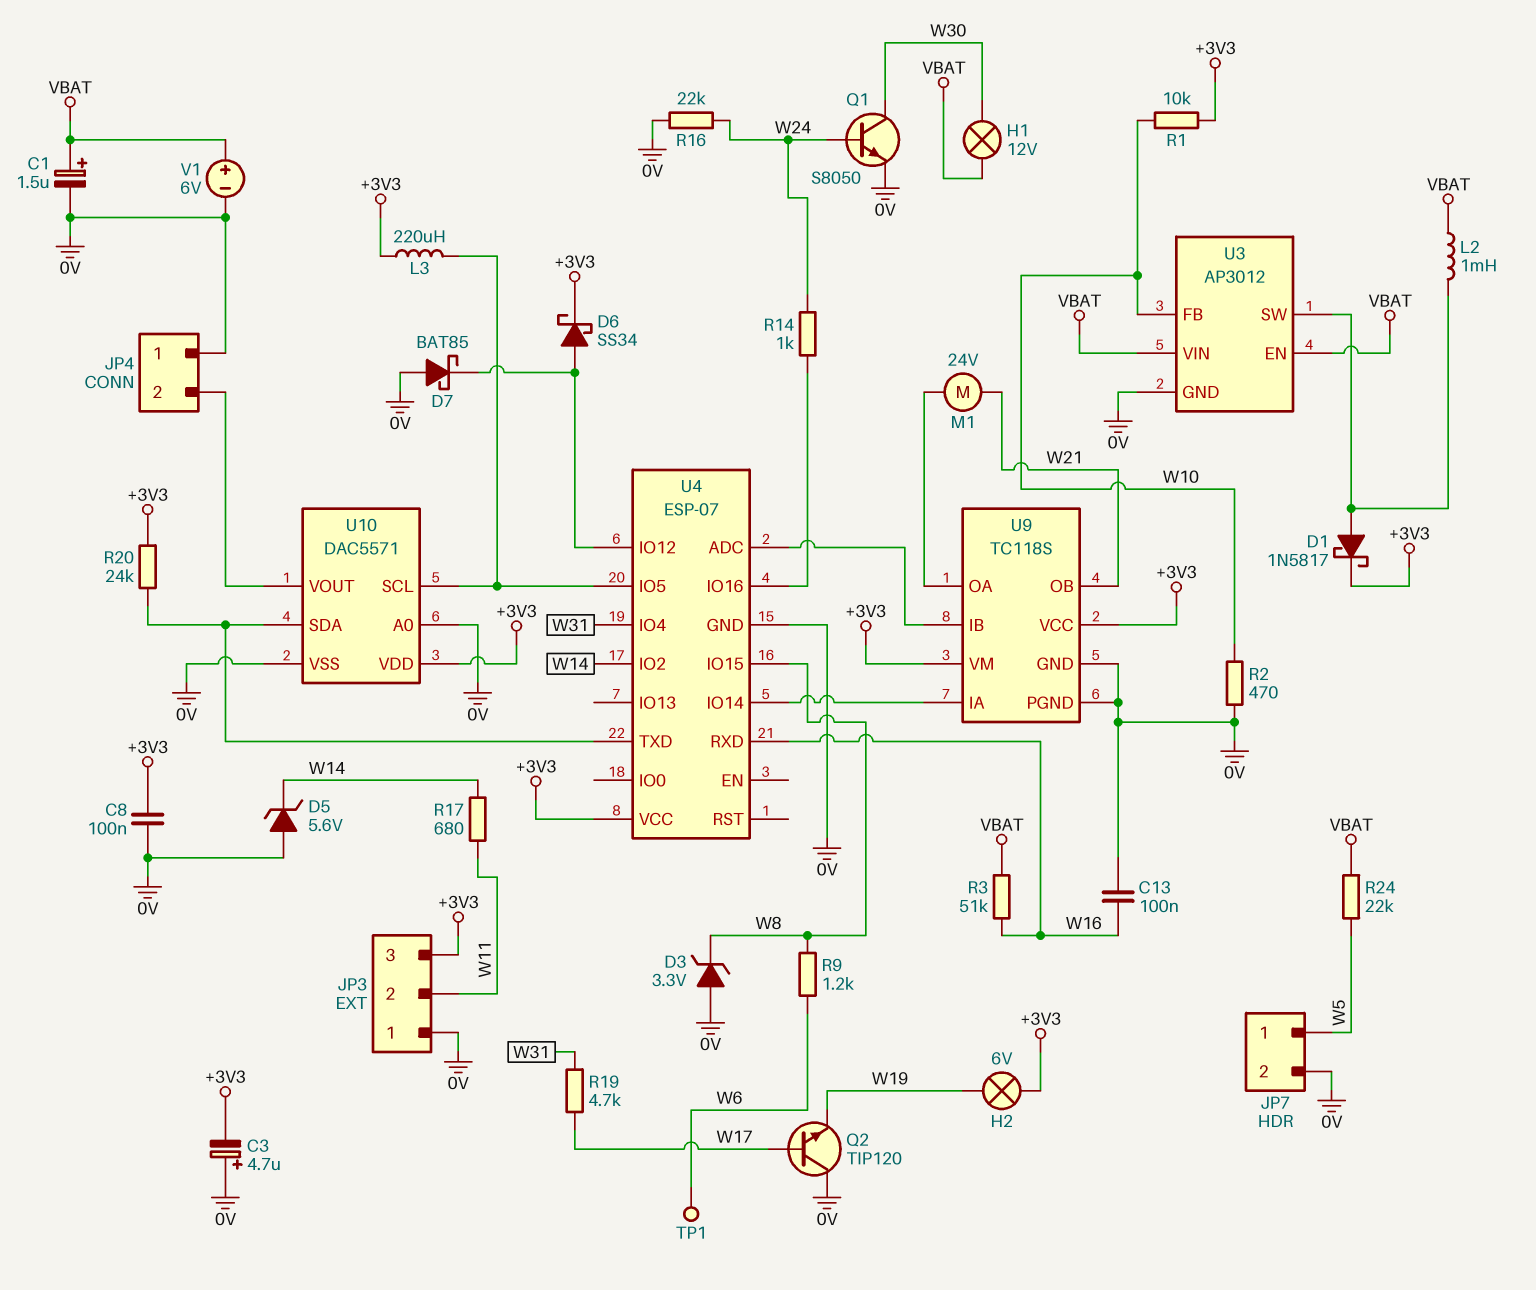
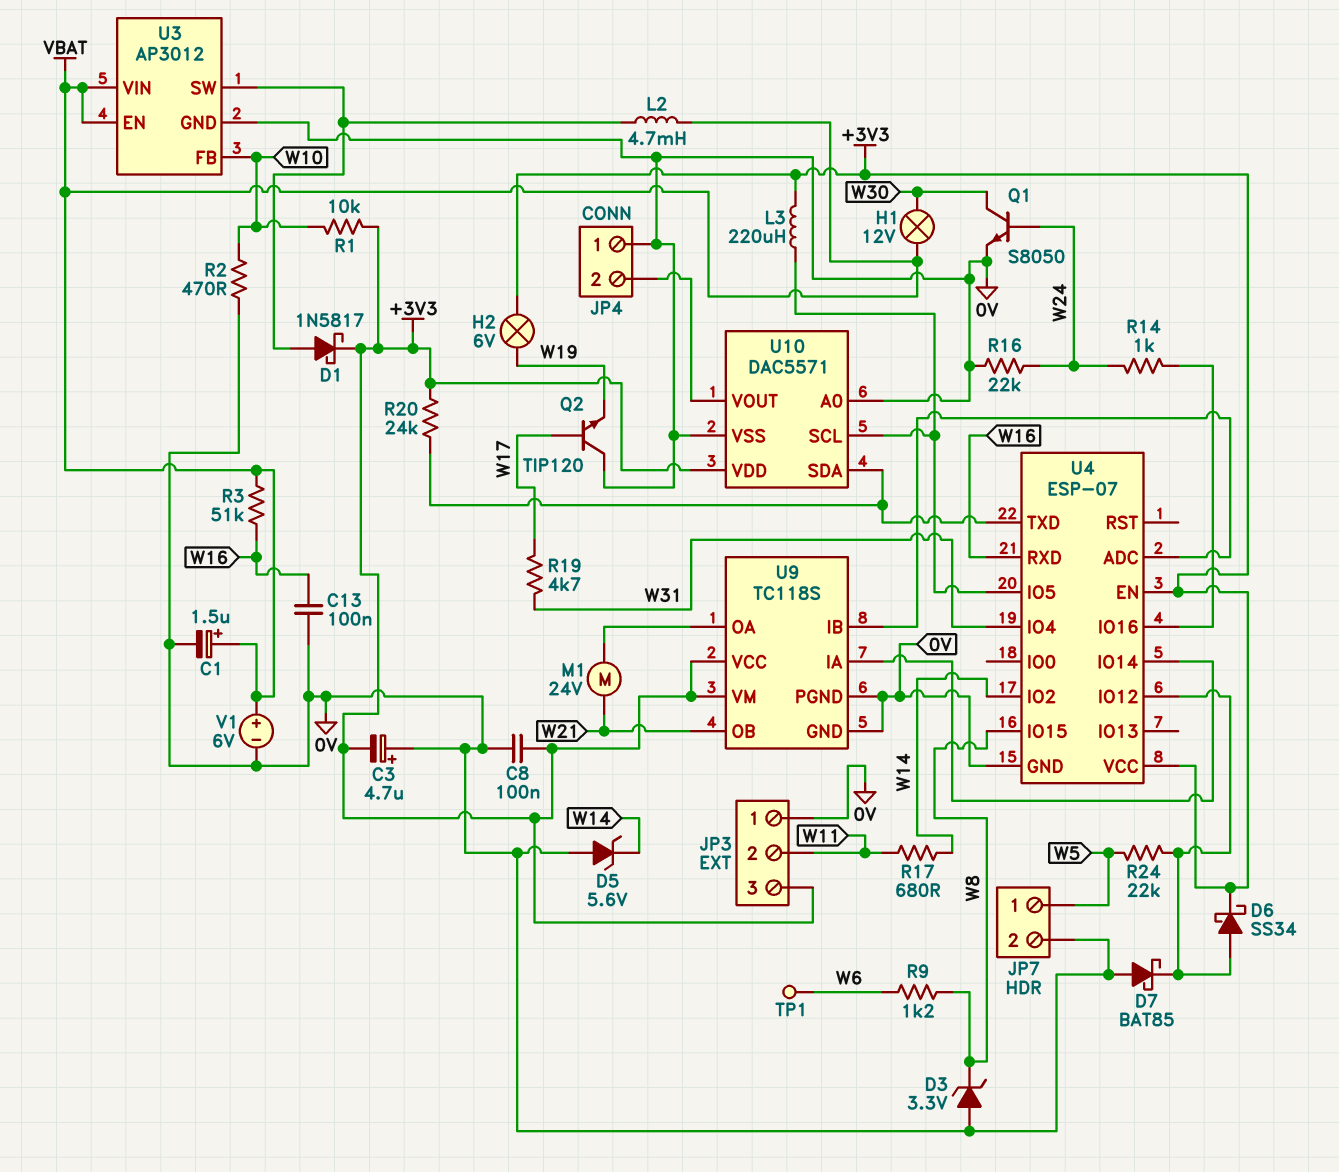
L2: 1mH (U3/SW, VBAT) -> 4.7mH (U3/SW, VBAT)
R24: 22k (VBAT, W5) -> 22k (U4/IO12, W5)
U4 pin EN: none -> +3V3

